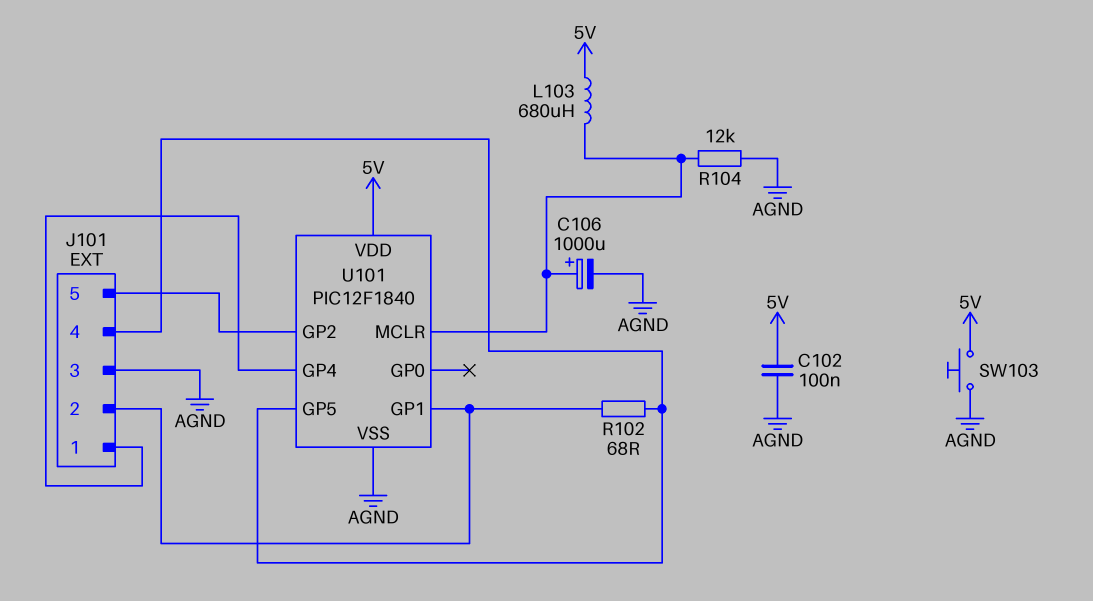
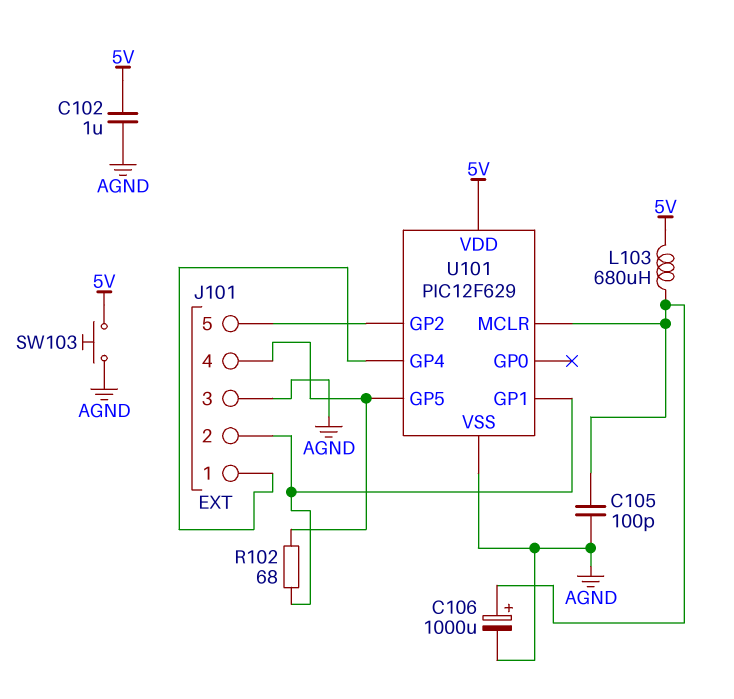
C102: 100nF (5V, AGND) -> 1uF (5V, AGND)
C105: none -> 100pF (AGND, U101/MCLR)
R104: 12k (AGND, U101/MCLR) -> none
U101: PIC12F1840 -> PIC12F629

